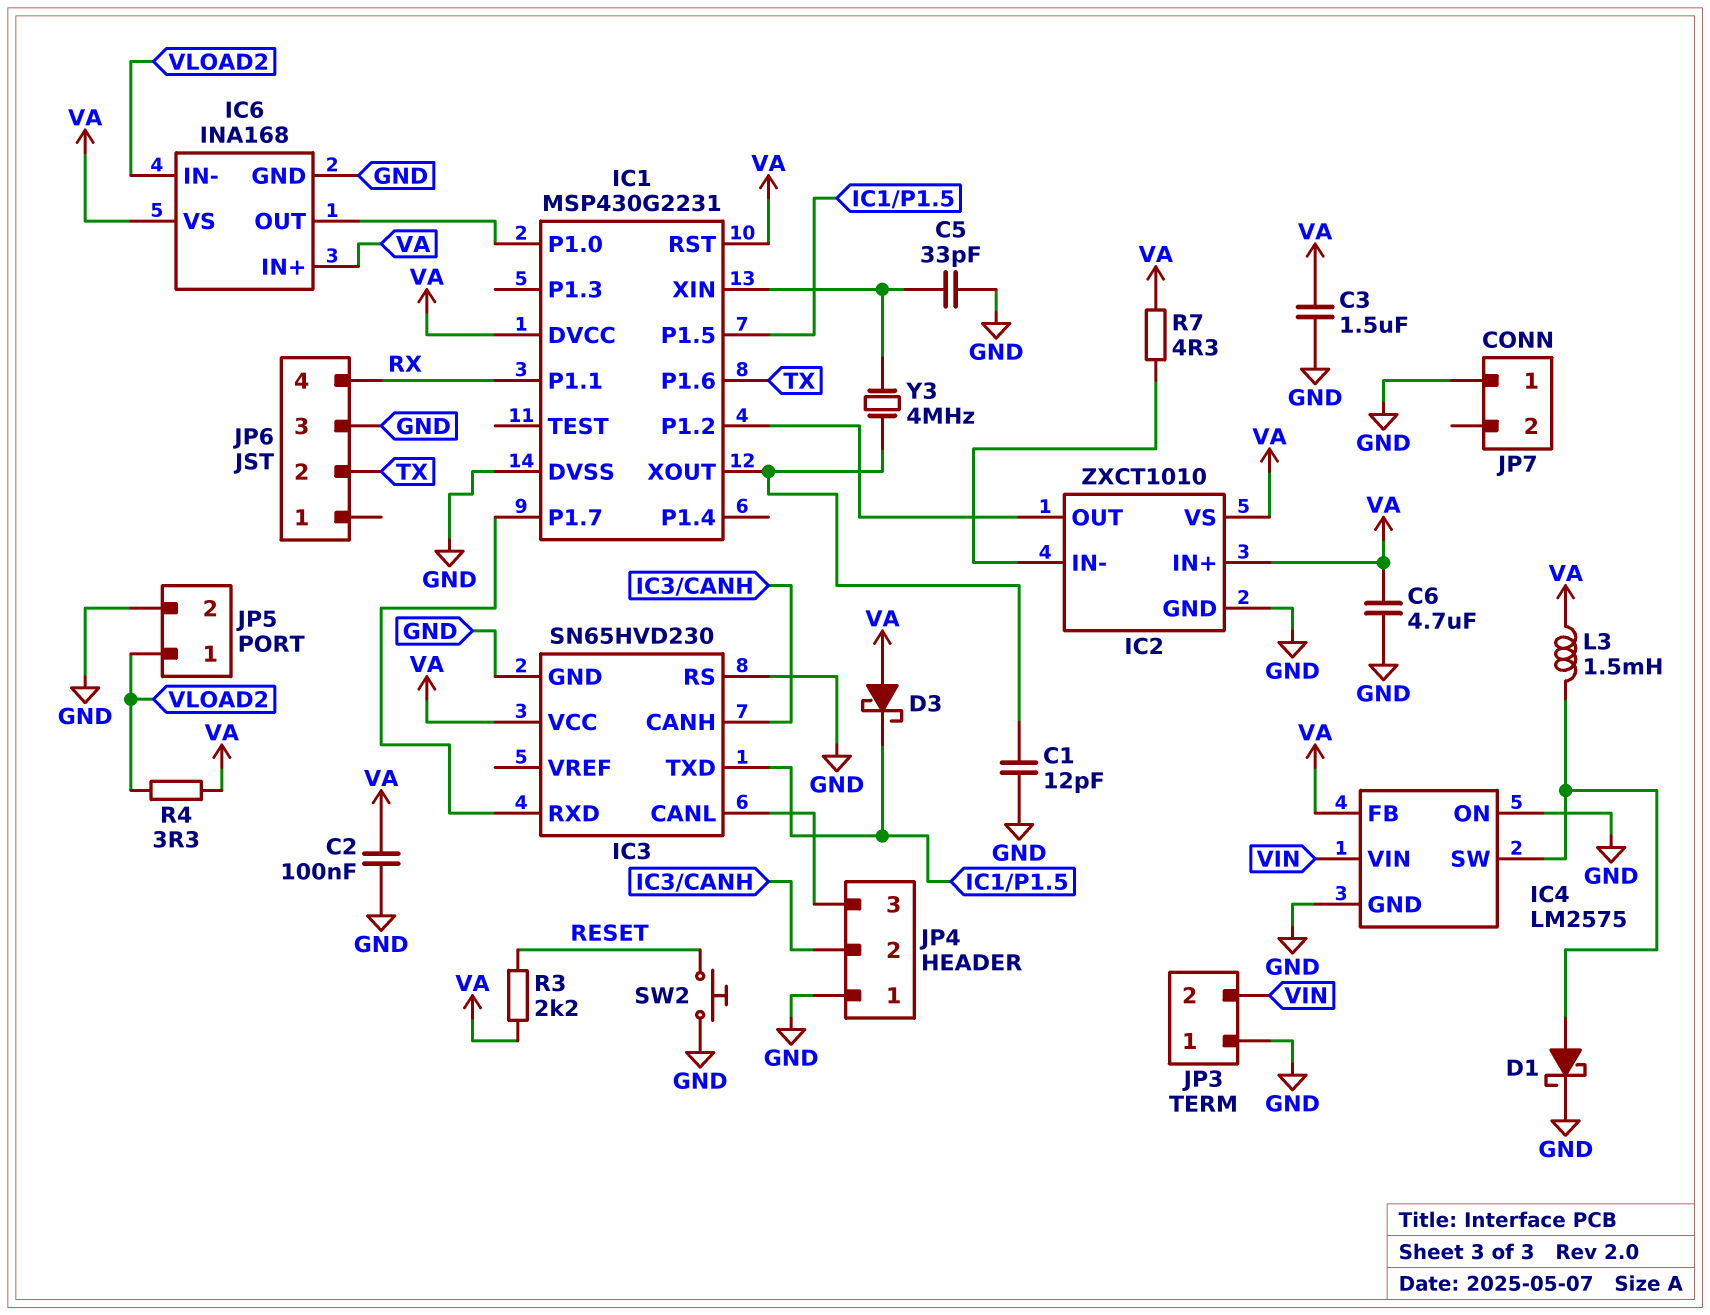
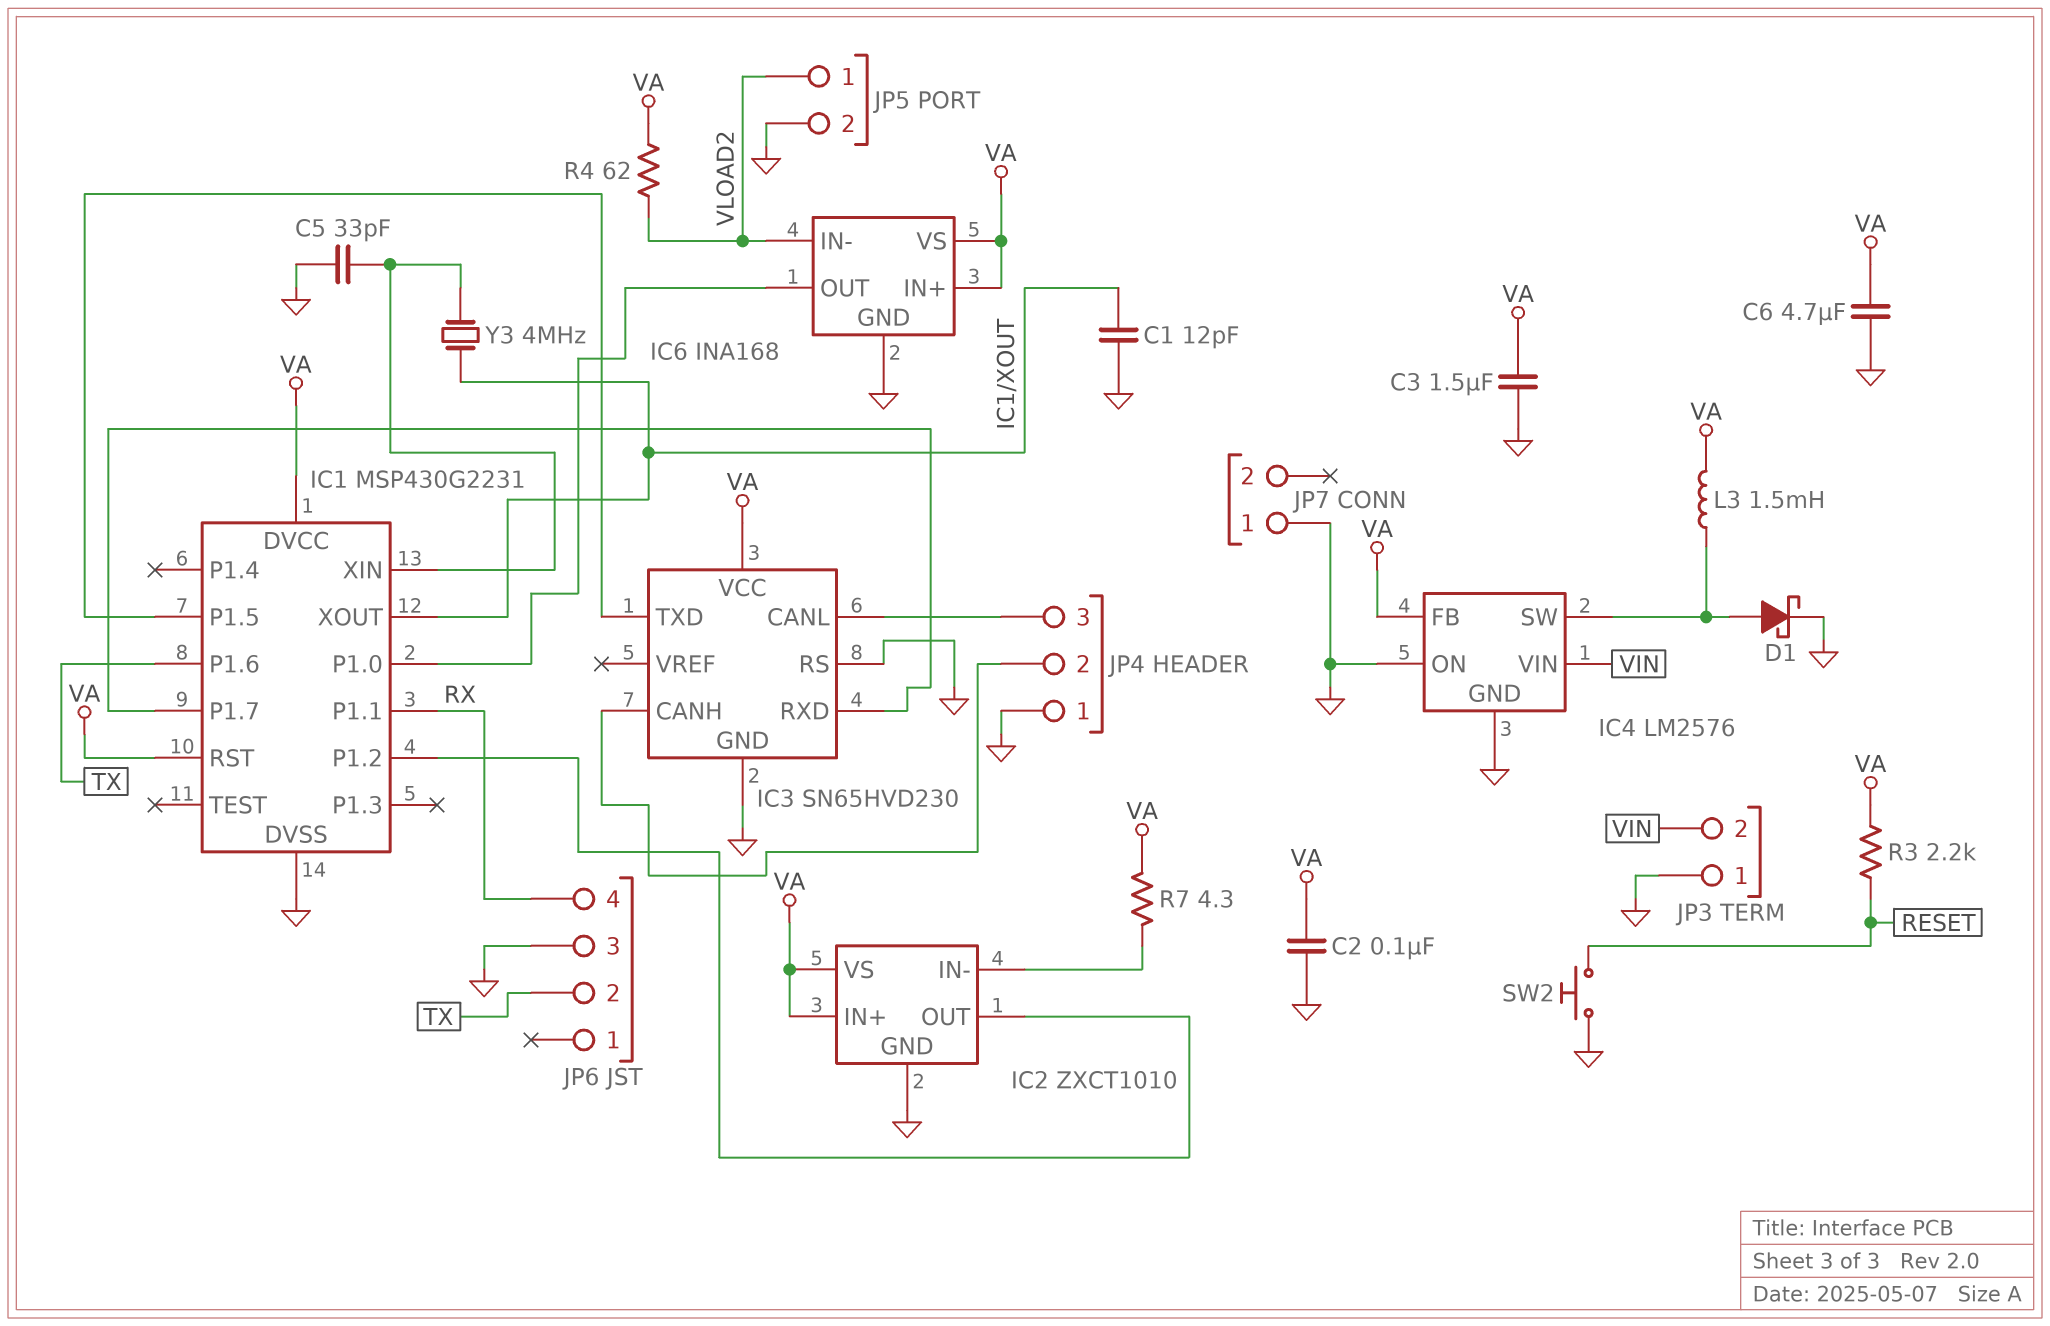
D3: schottky (A VA, K IC1/P1.5) -> none
IC4: LM2575 -> LM2576
R4: 3.3 (VA, VLOAD2) -> 62 (VA, VLOAD2)

